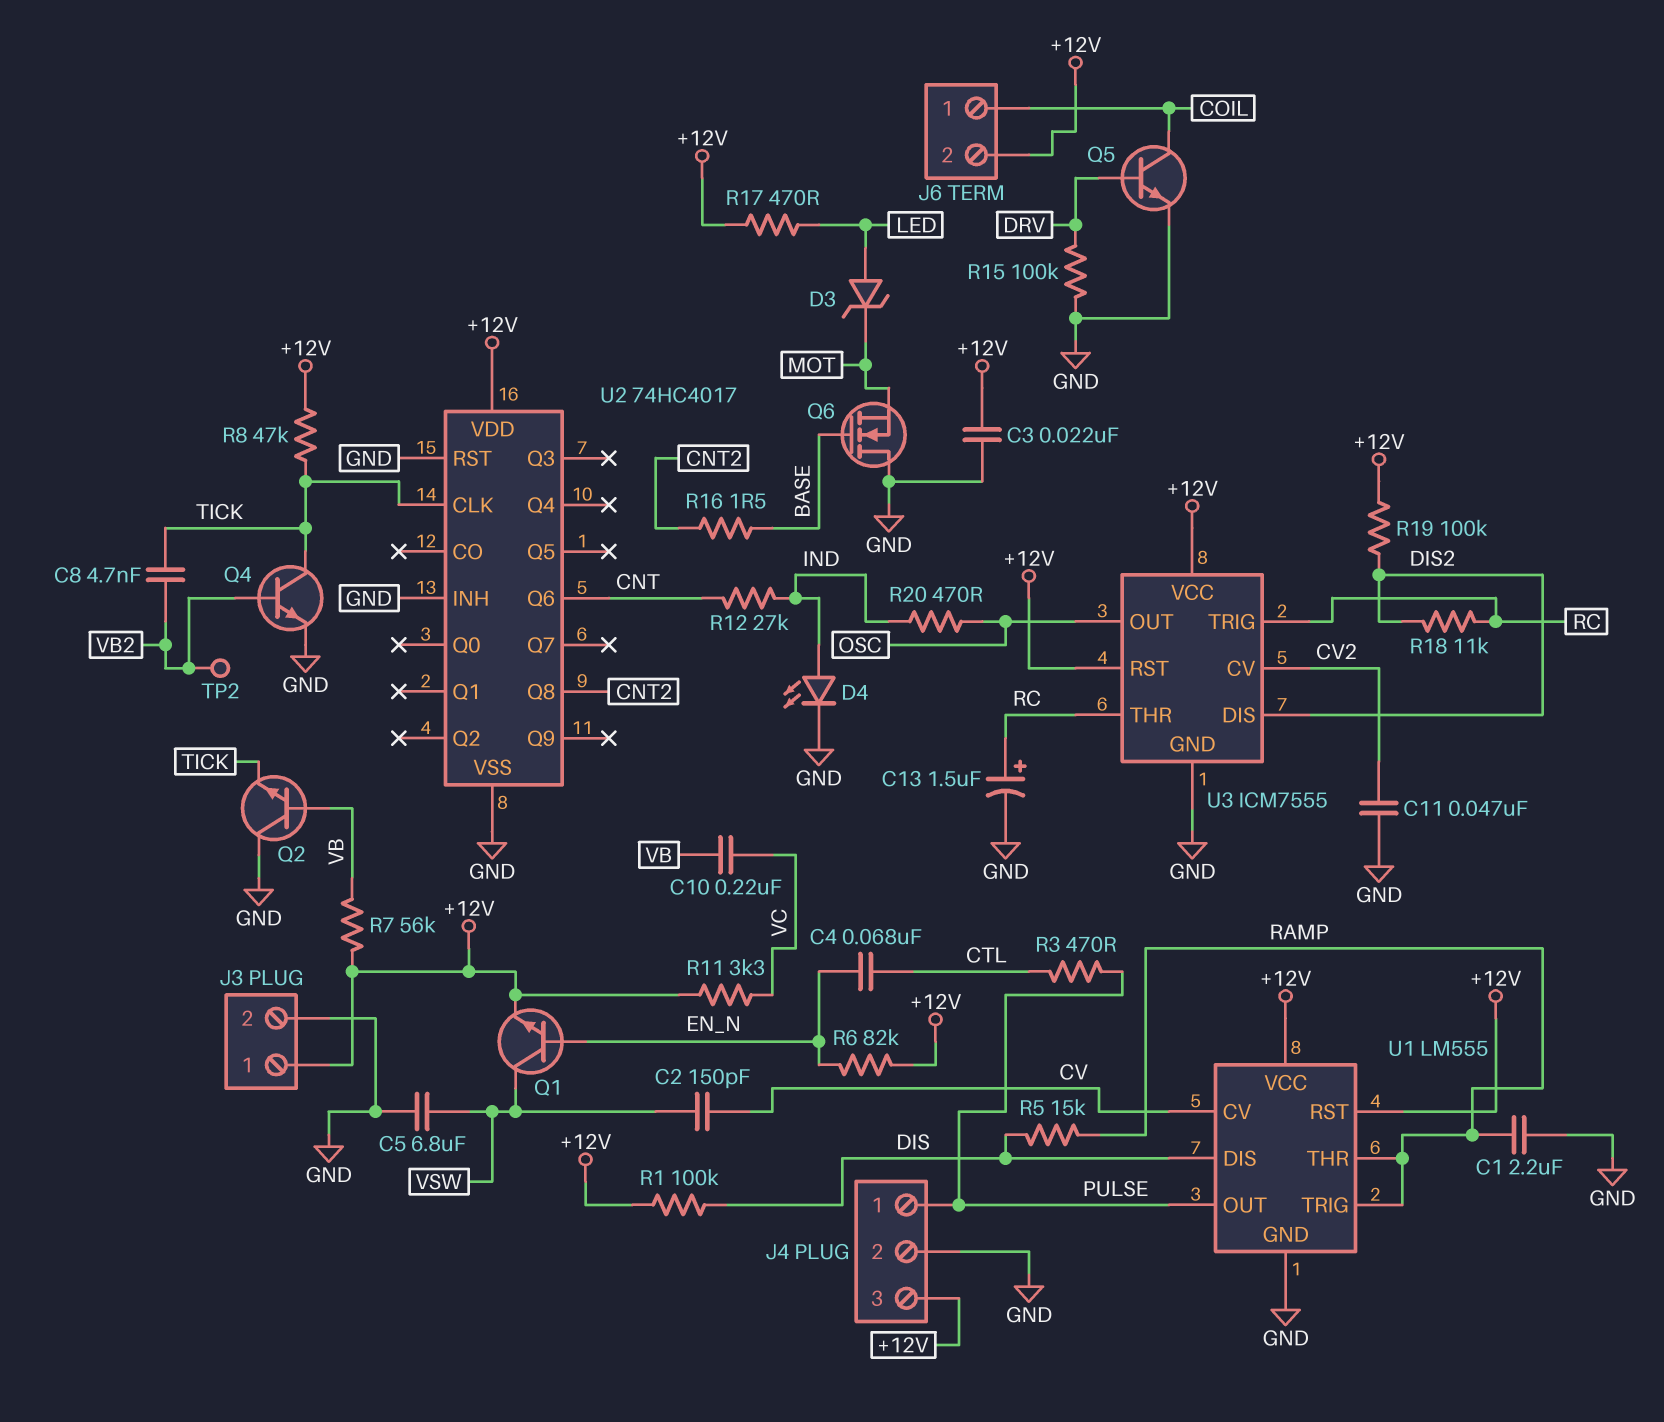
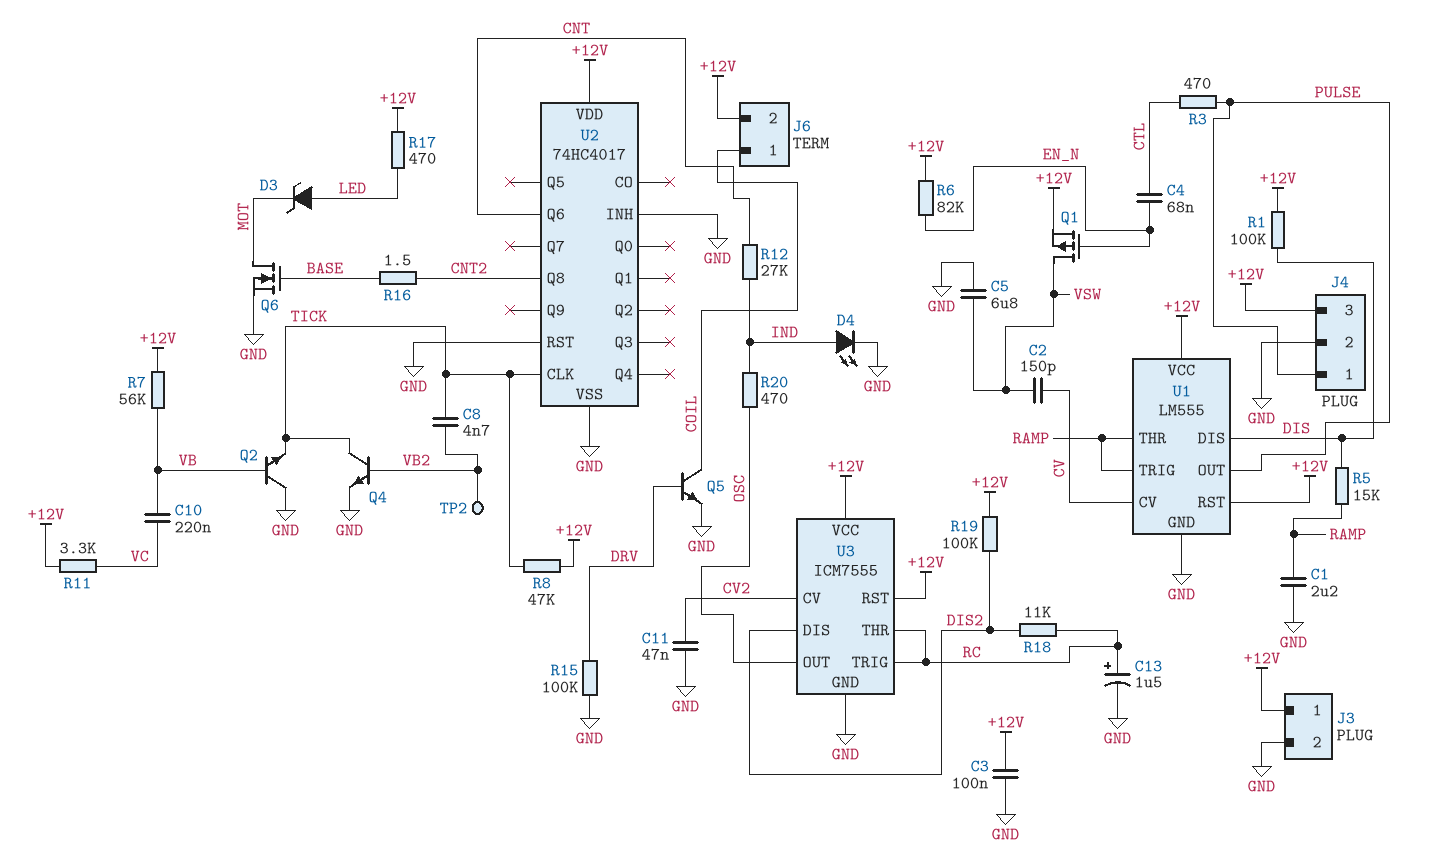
C3: 22nF (+12V, GND) -> 100nF (+12V, GND)
Q1: NPN (B EN_N, C VSW, E +12V) -> PMOS (G EN_N, D VSW, S +12V)
Q6: NMOS (G BASE, D GND, S MOT) -> NMOS (G BASE, D MOT, S GND)

